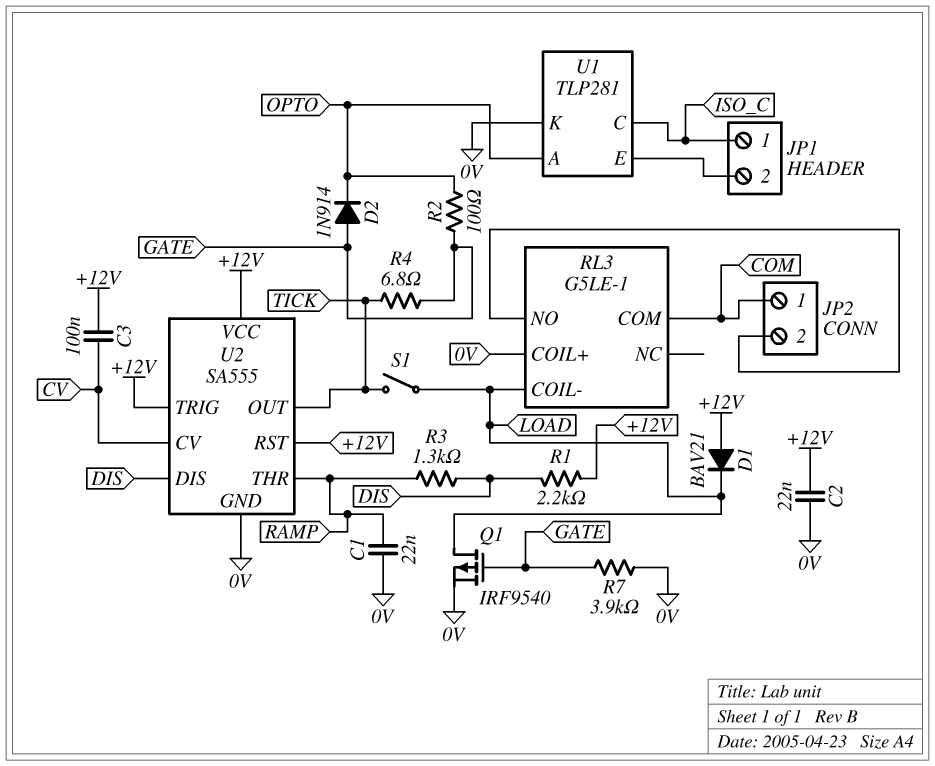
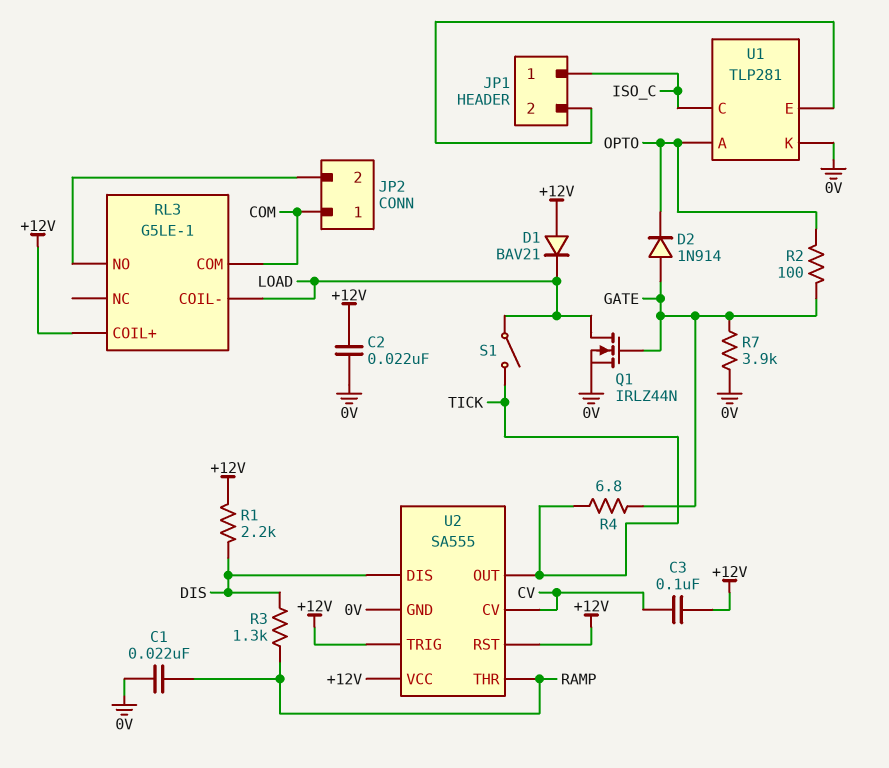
Q1: PMOS IRF9540 (G GATE, D LOAD, S 0V) -> NMOS IRLZ44N (G GATE, D LOAD, S 0V)
RL3 pin COIL+: 0V -> +12V

